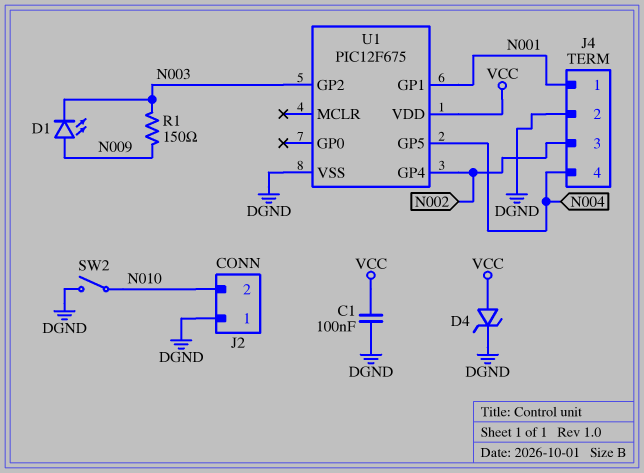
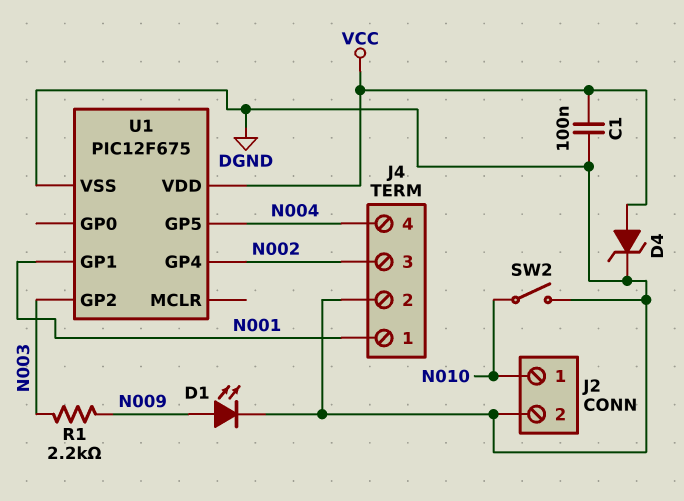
D1: LED (A N009, K N003) -> LED (A N009, K DGND)
J2 pin 1: DGND -> N010
J2 pin 2: N010 -> DGND
R1: 150 (N003, N009) -> 2.2k (N003, N009)

